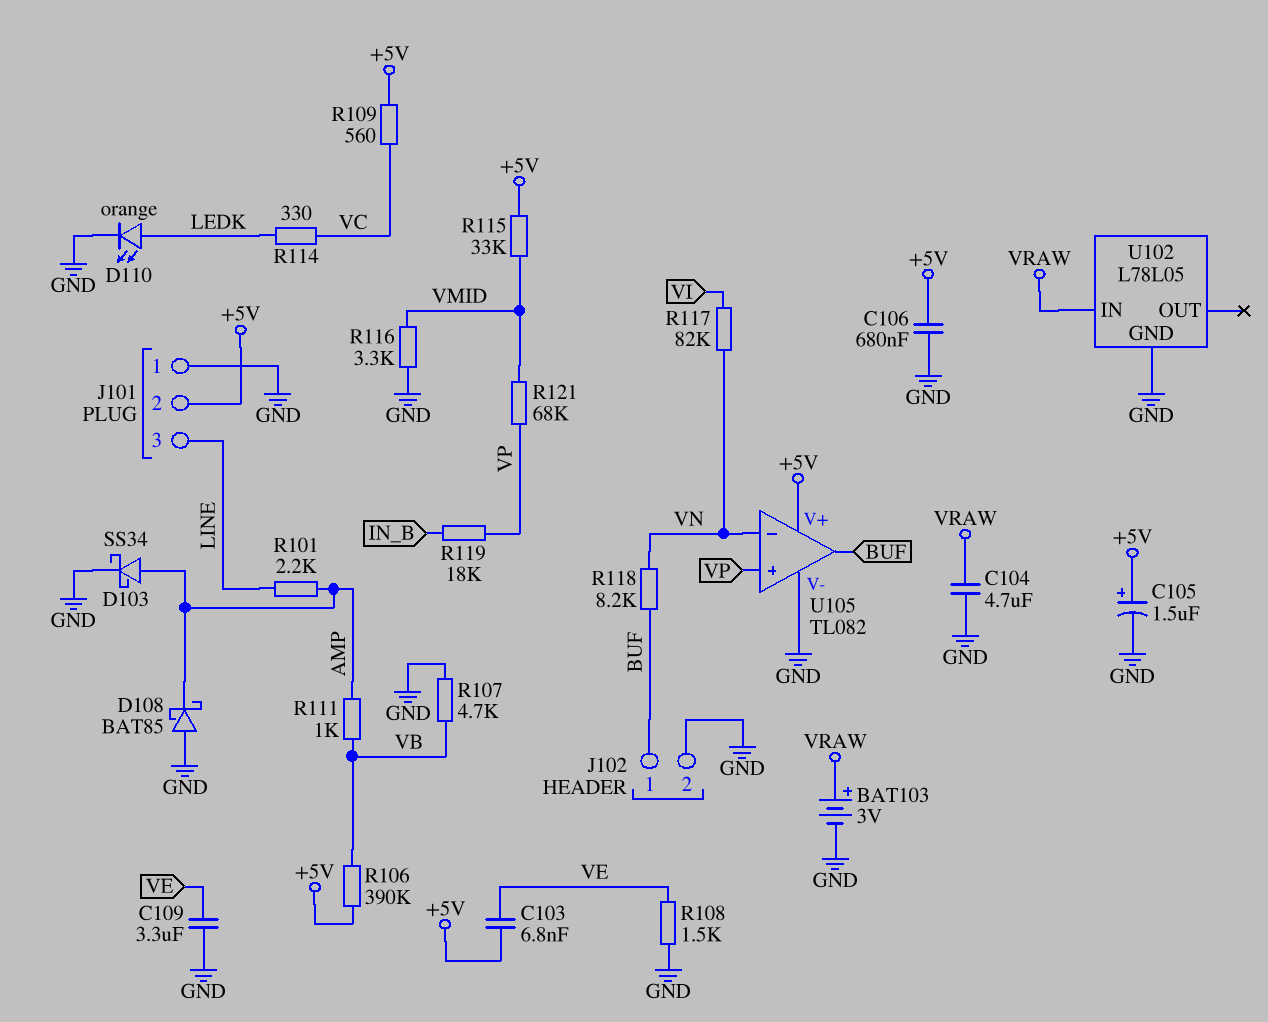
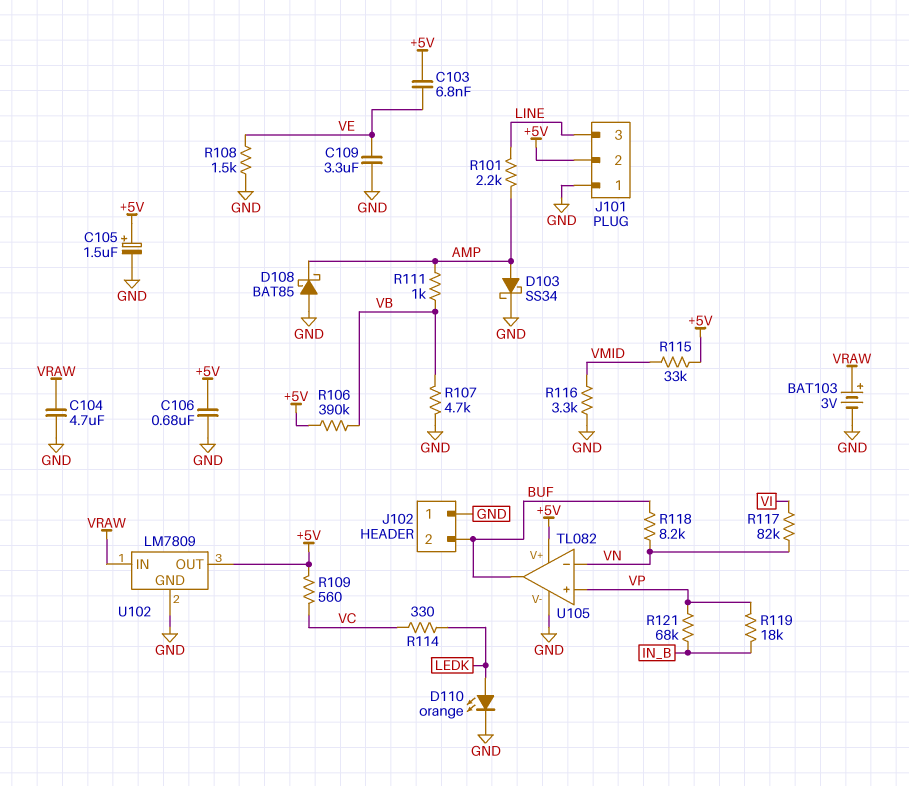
J102 pin 1: BUF -> GND
J102 pin 2: GND -> BUF
R121: 68k (VMID, VP) -> 68k (IN_B, VP)
U102: L78L05 -> LM7809
U102 pin OUT: none -> +5V

